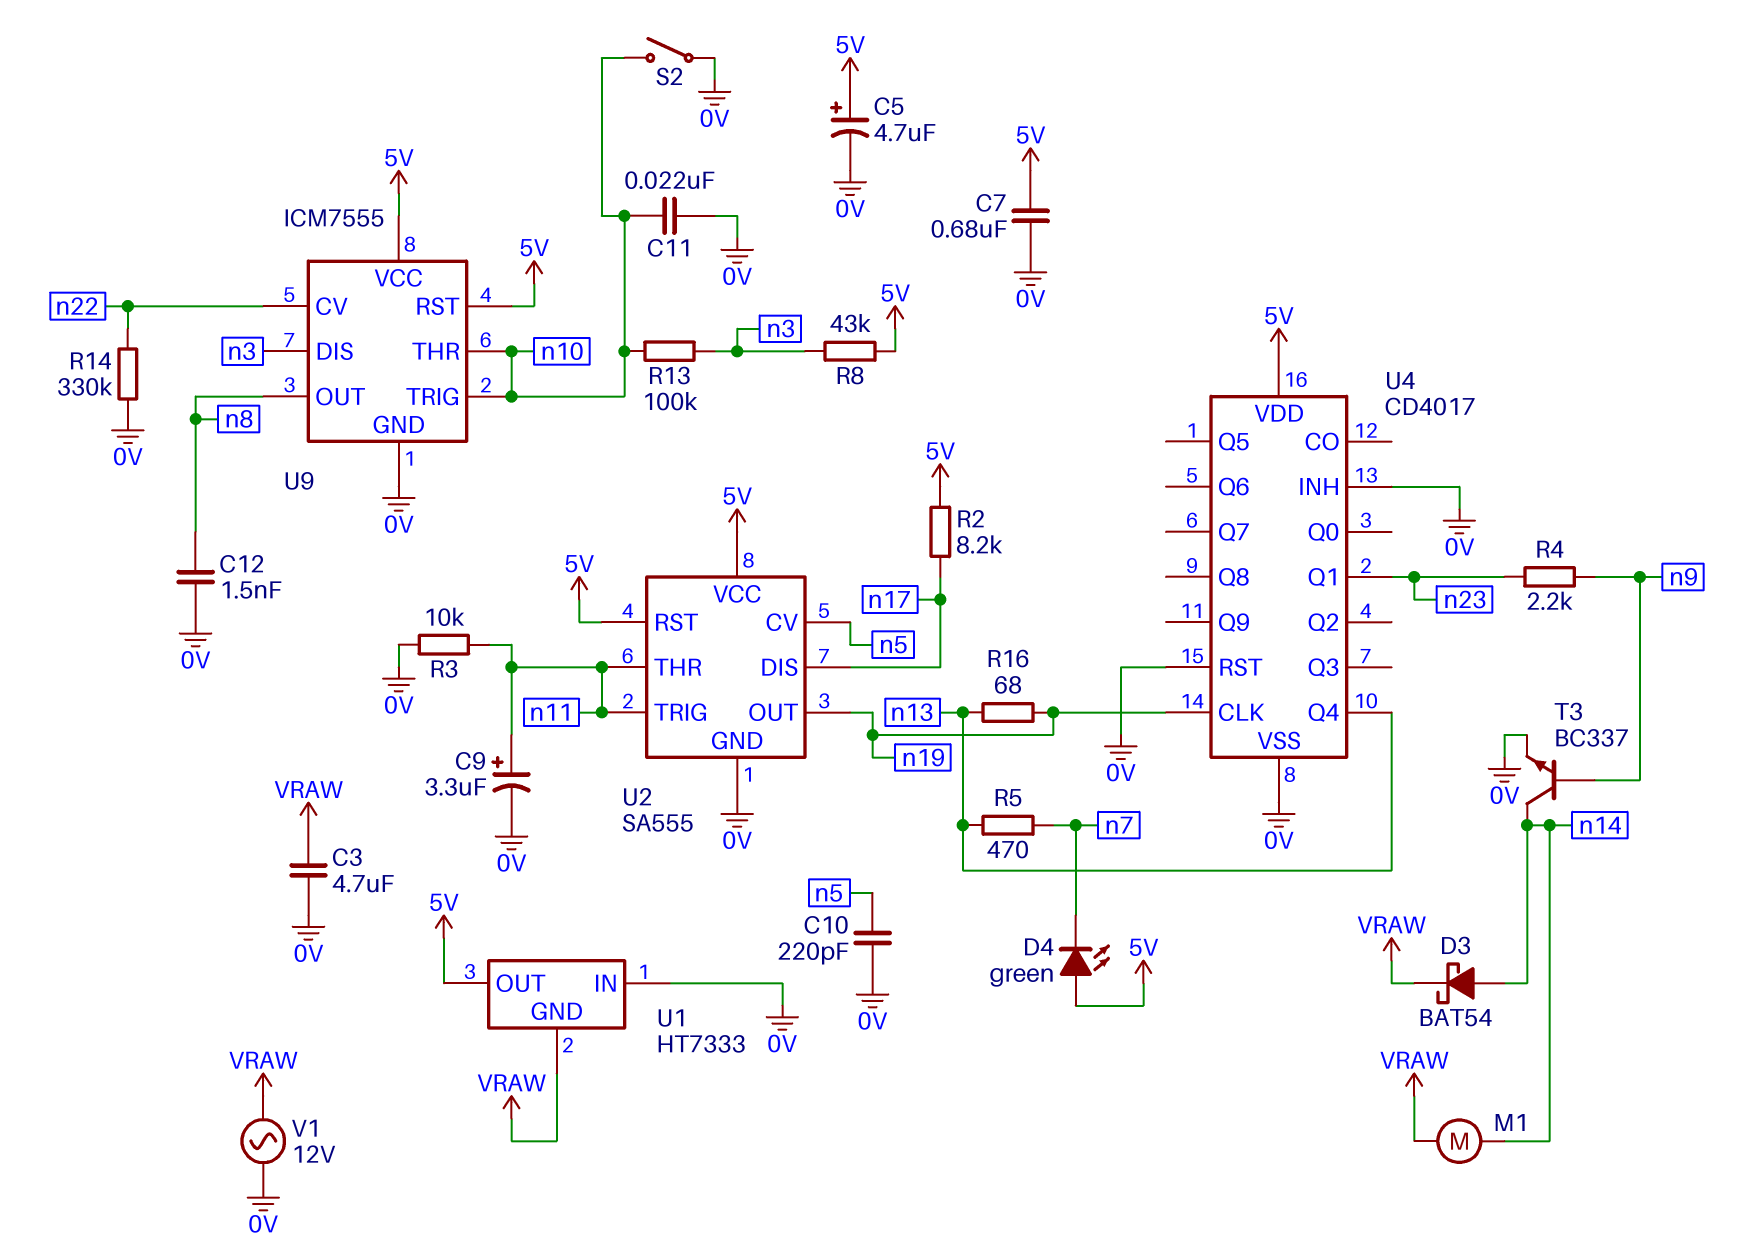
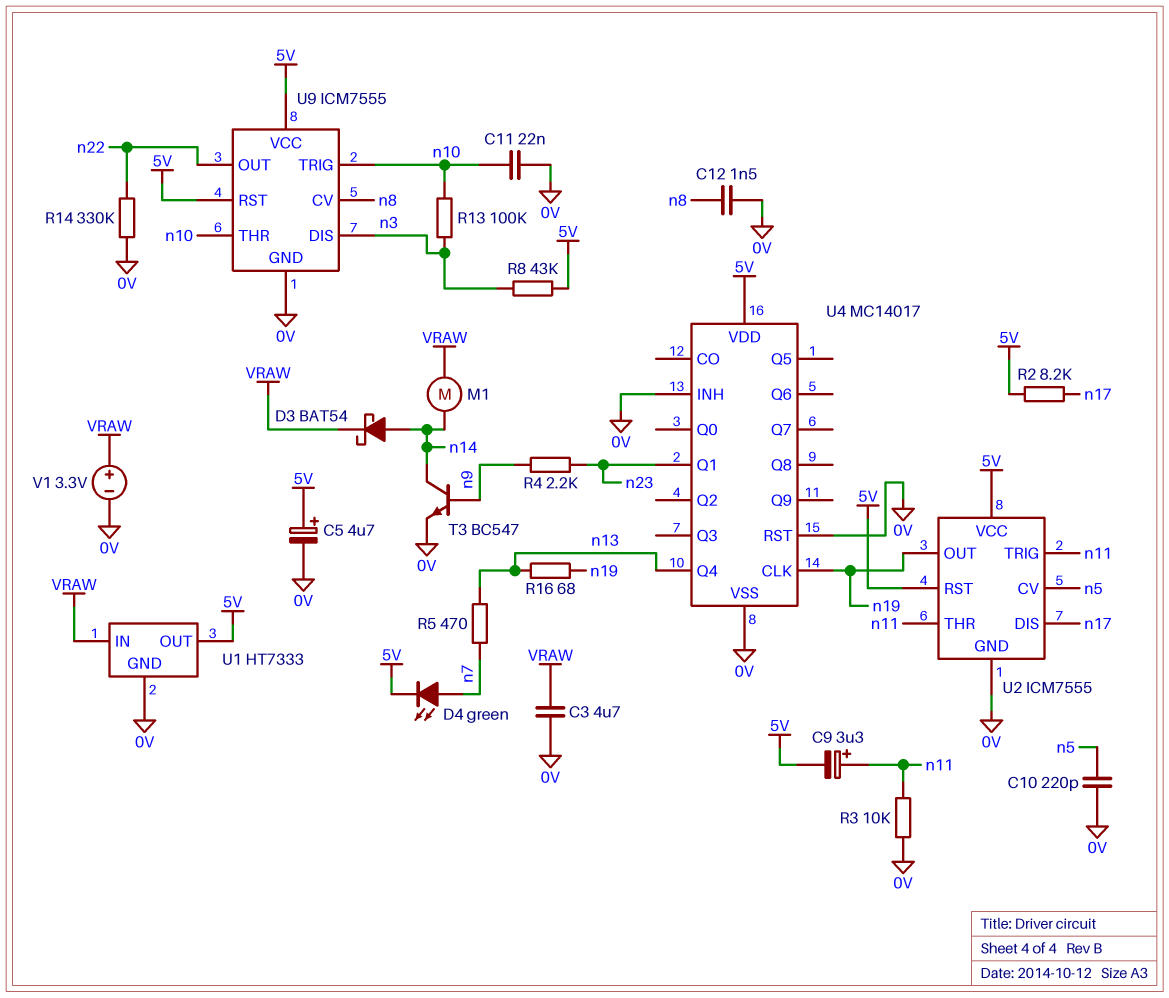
C7: 680nF (0V, 5V) -> none
C9: 3.3uF (plus n11, minus 0V) -> 3.3uF (plus n11, minus 5V)
D4: LED green (A 5V, K n7) -> LED green (A n7, K 5V)
S2: switch (0V, n10) -> none
T3: NPN BC337 (B n9, C n14, E 0V) -> NPN BC547 (B n9, C n14, E 0V)
U1 pin GND: VRAW -> 0V
U1 pin IN: 0V -> VRAW
U2: SA555 -> ICM7555
U4: CD4017 -> MC14017
U9 pin CV: n22 -> n8
U9 pin OUT: n8 -> n22
V1: AC 12V (0V, VRAW) -> 3.3V (plus VRAW, minus 0V)

